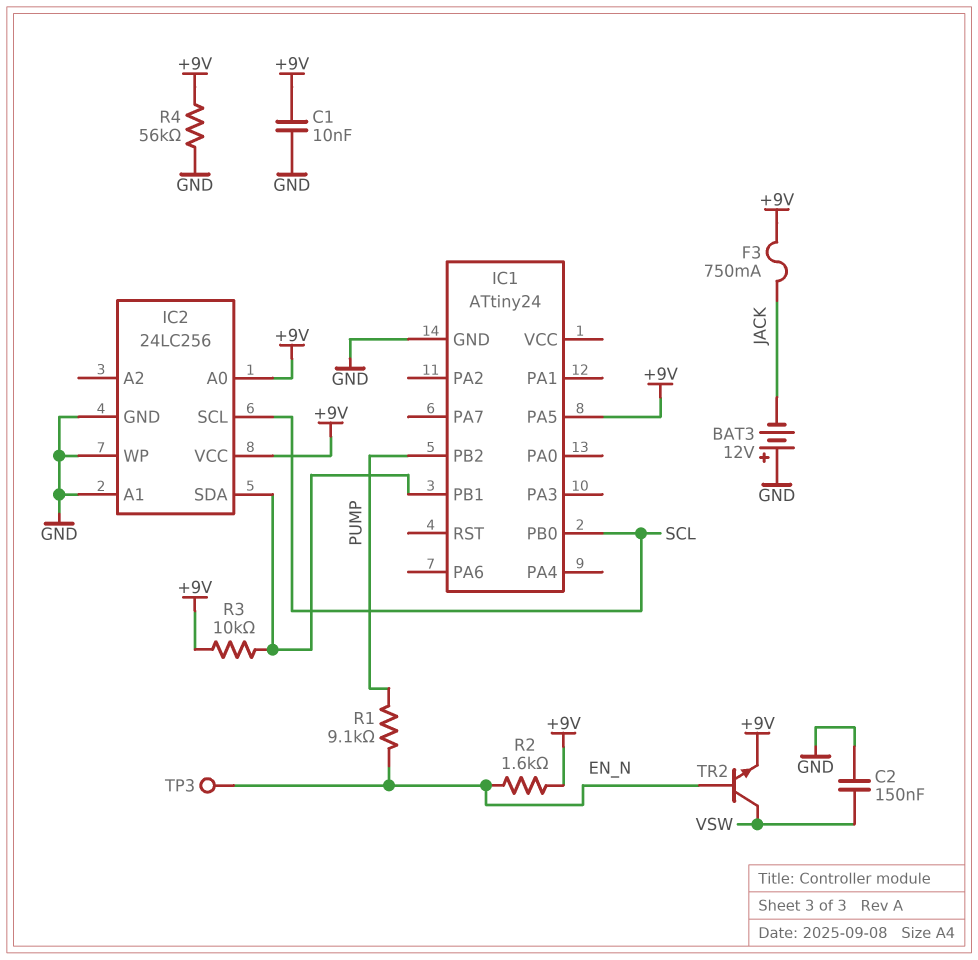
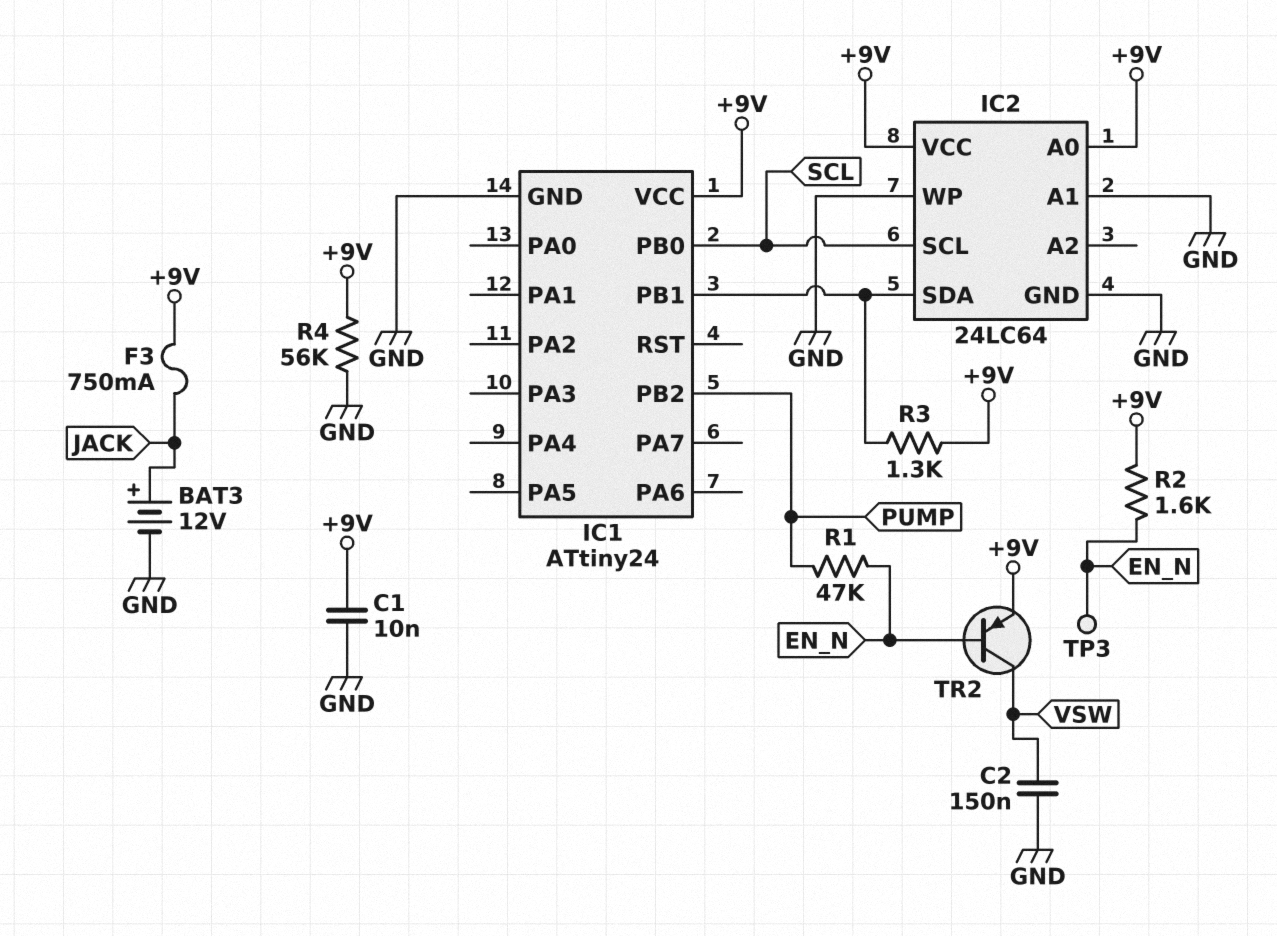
BAT3: 12V (plus GND, minus JACK) -> 12V (plus JACK, minus GND)
IC1 pin PA5: +9V -> none
IC1 pin VCC: none -> +9V
IC2: 24LC256 -> 24LC64
R1: 9.1k (EN_N, PUMP) -> 47k (EN_N, PUMP)
R3: 10k (+9V, IC1/PB1) -> 1.3k (+9V, IC1/PB1)
TR2: NPN (B EN_N, C VSW, E +9V) -> PNP (B EN_N, C VSW, E +9V)

